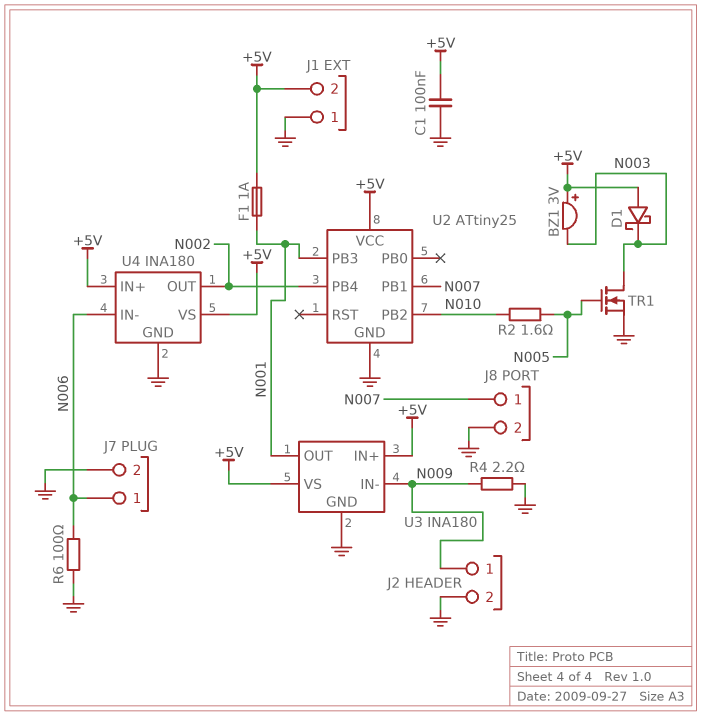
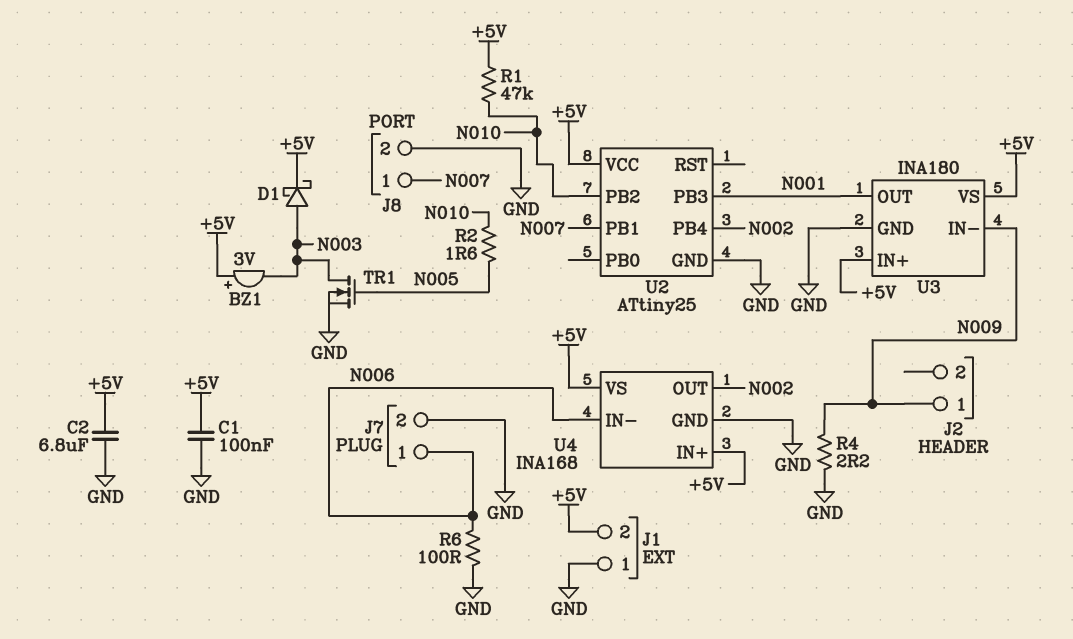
C2: none -> 6.8uF (+5V, GND)
D1: schottky (A +5V, K N003) -> schottky (A N003, K +5V)
F1: 1A (+5V, N001) -> none
J2 pin 2: GND -> none
R1: none -> 47k (+5V, N010)
U4: INA180 -> INA168

